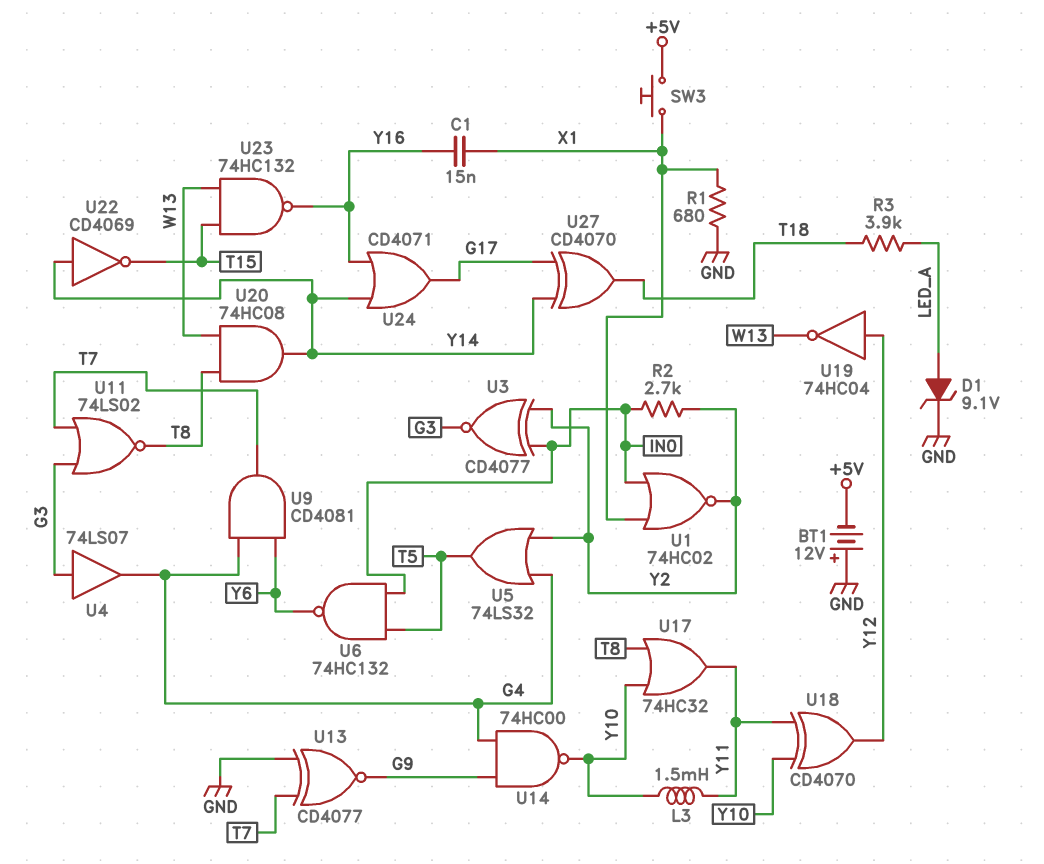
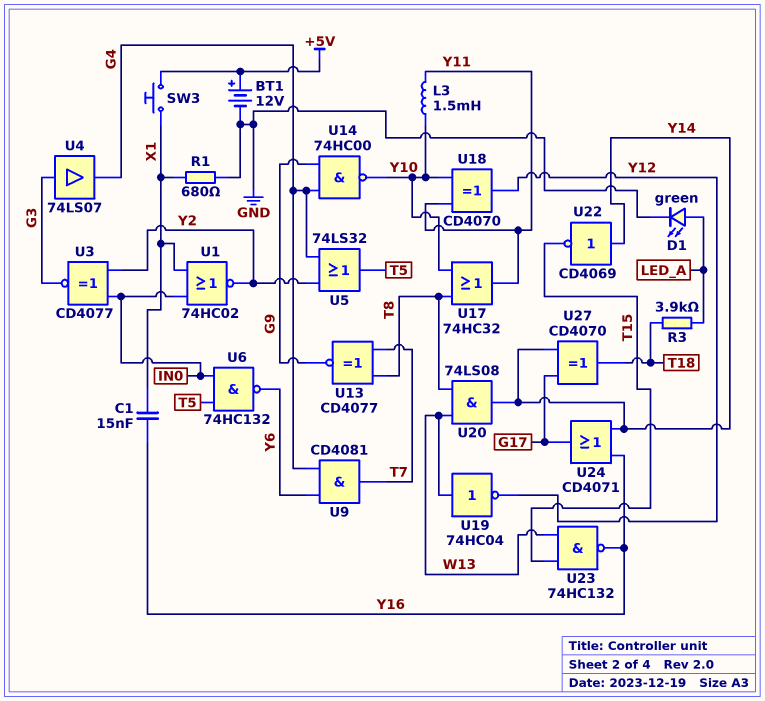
BT1: 12V (plus GND, minus +5V) -> 12V (plus +5V, minus GND)
D1: zener 9.1V (A LED_A, K GND) -> LED green (A LED_A, K GND)
R2: 2.7k (IN0, Y2) -> none
U11: NOR 74LS02 (in G3, in T7, out T8) -> none
U13: XNOR CD4077 (in GND, in T7, out G9) -> XNOR CD4077 (in T7, in T8, out G9)
U19: NOT 74HC04 (in Y12, out W13) -> NOT 74HC04 (in W13, out Y12)
U20: AND 74HC08 (in T8, in W13, out Y14) -> AND 74LS08 (in T8, in W13, out Y14)

